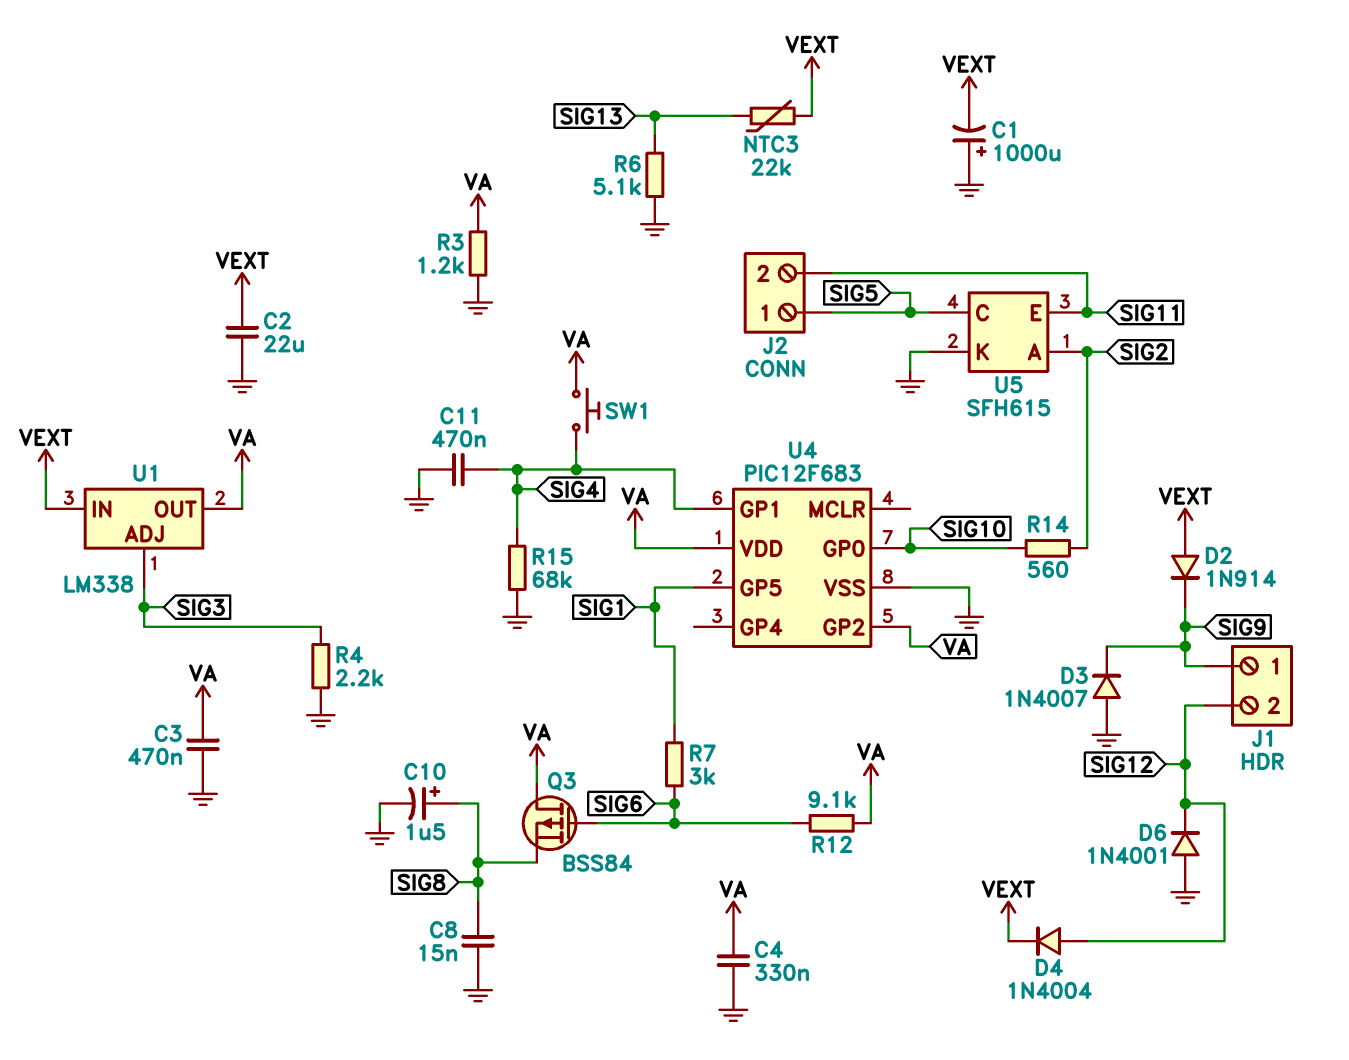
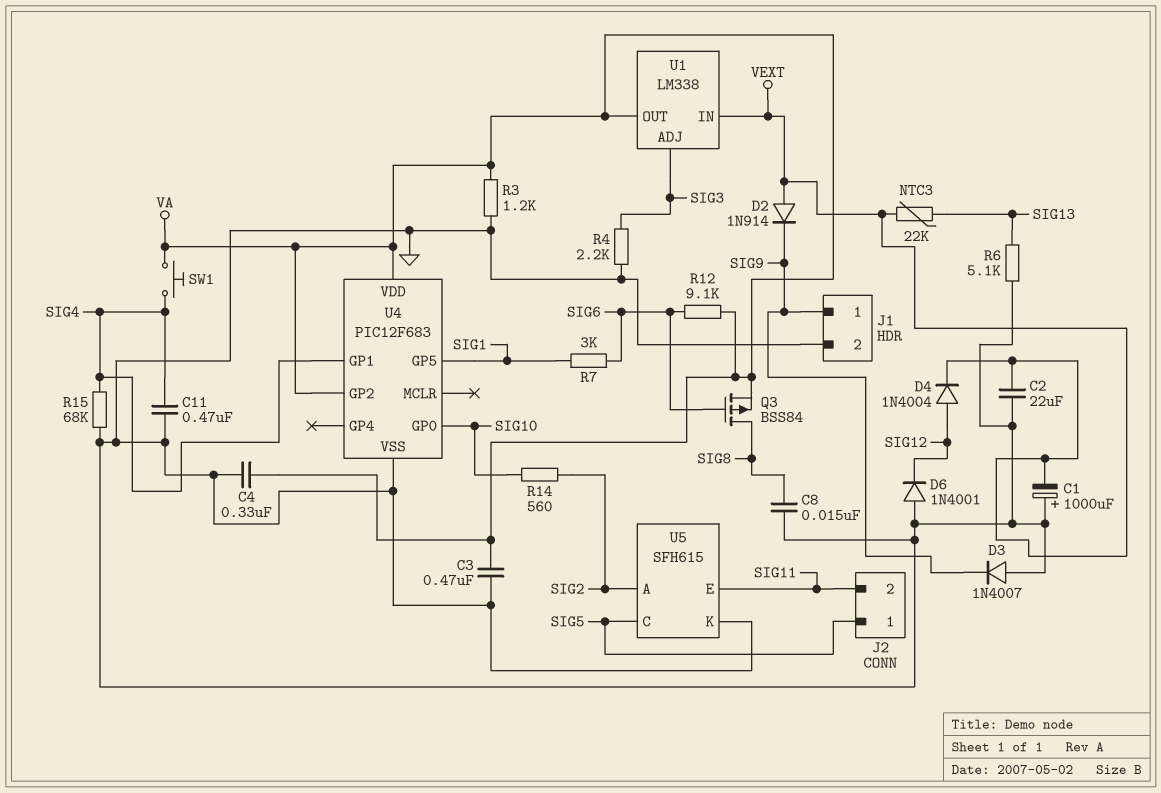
C10: 1.5uF (plus SIG8, minus GND) -> none
J1 pin 2: SIG12 -> GND
Q3: PMOS BSS84 (G SIG6, D VA, S SIG8) -> PMOS BSS84 (G SIG6, D SIG8, S VA)

